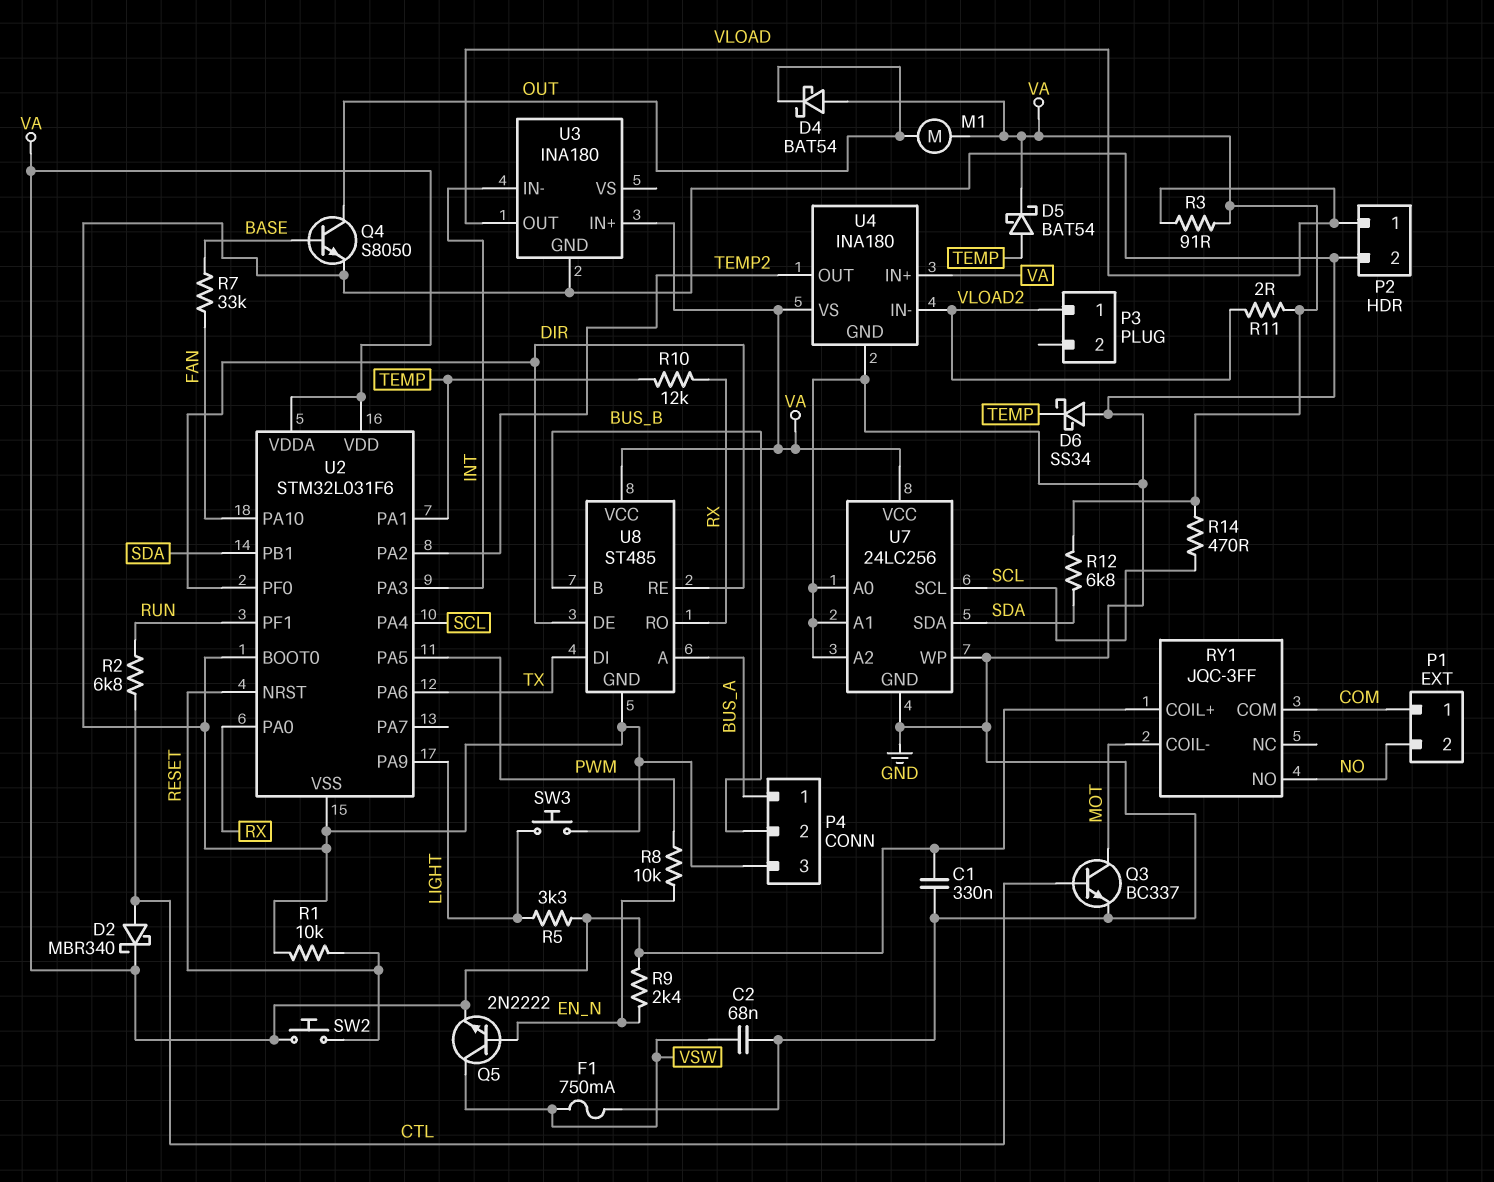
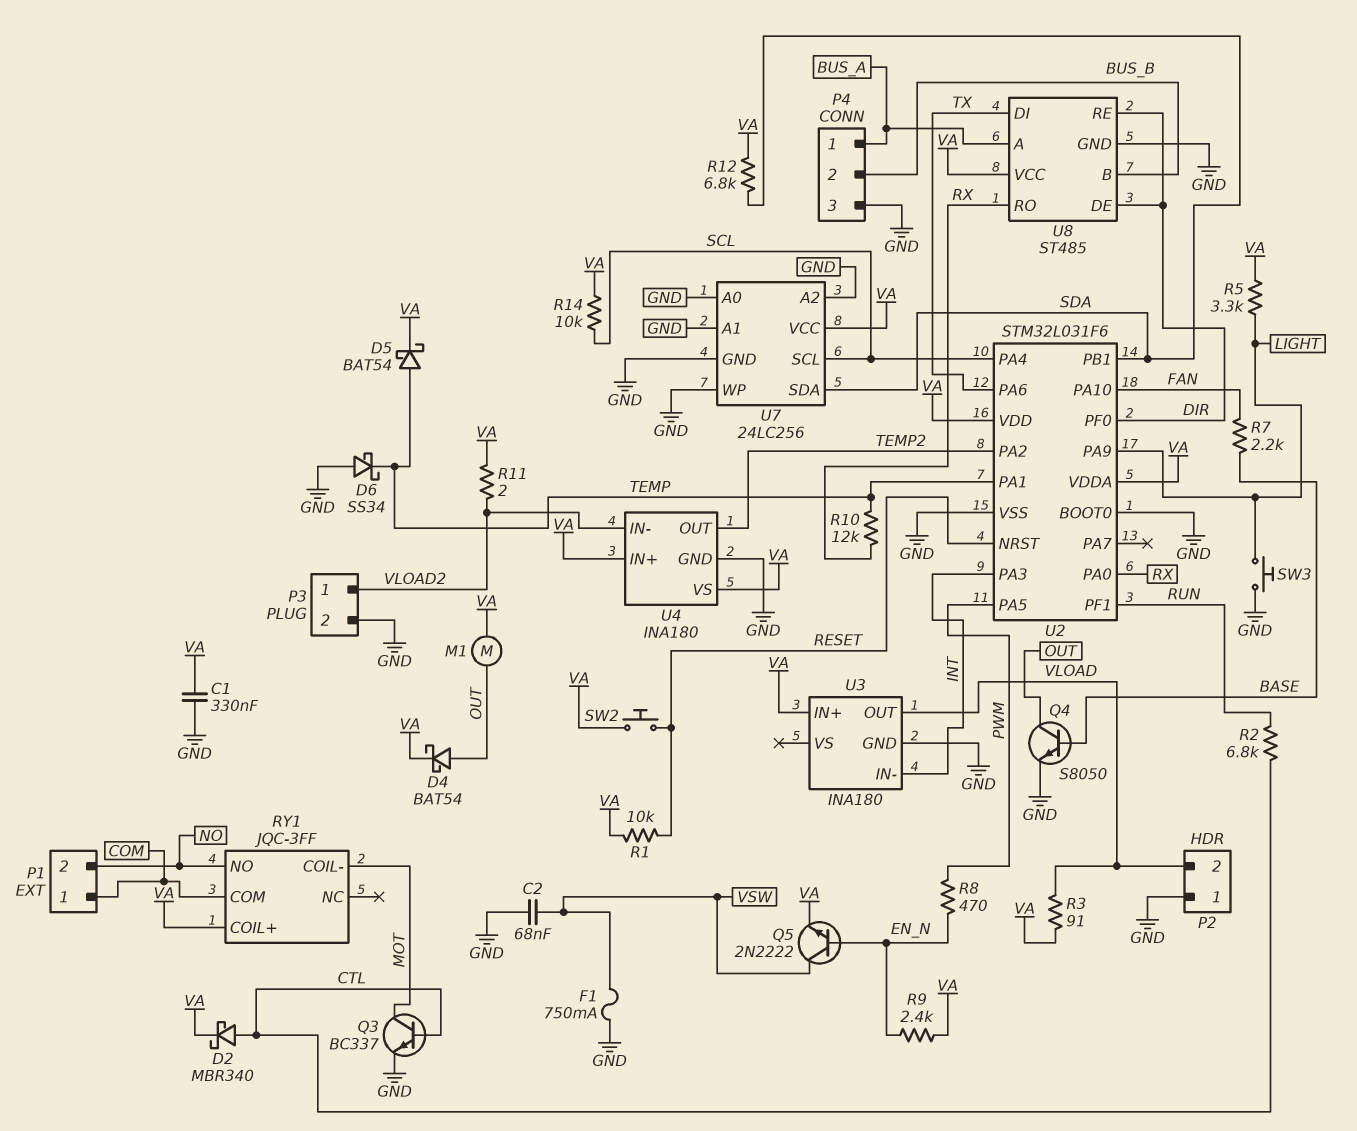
D4: schottky BAT54 (A VA, K OUT) -> schottky BAT54 (A OUT, K VA)
P2 pin 1: VLOAD -> GND
P2 pin 2: GND -> VLOAD
P3 pin 2: none -> GND
R1: 10k (GND, RESET) -> 10k (RESET, VA)
R7: 33k (BASE, FAN) -> 2.2k (BASE, FAN)
R8: 10k (EN_N, PWM) -> 470 (EN_N, PWM)
R14: 470 (SCL, VA) -> 10k (SCL, VA)

